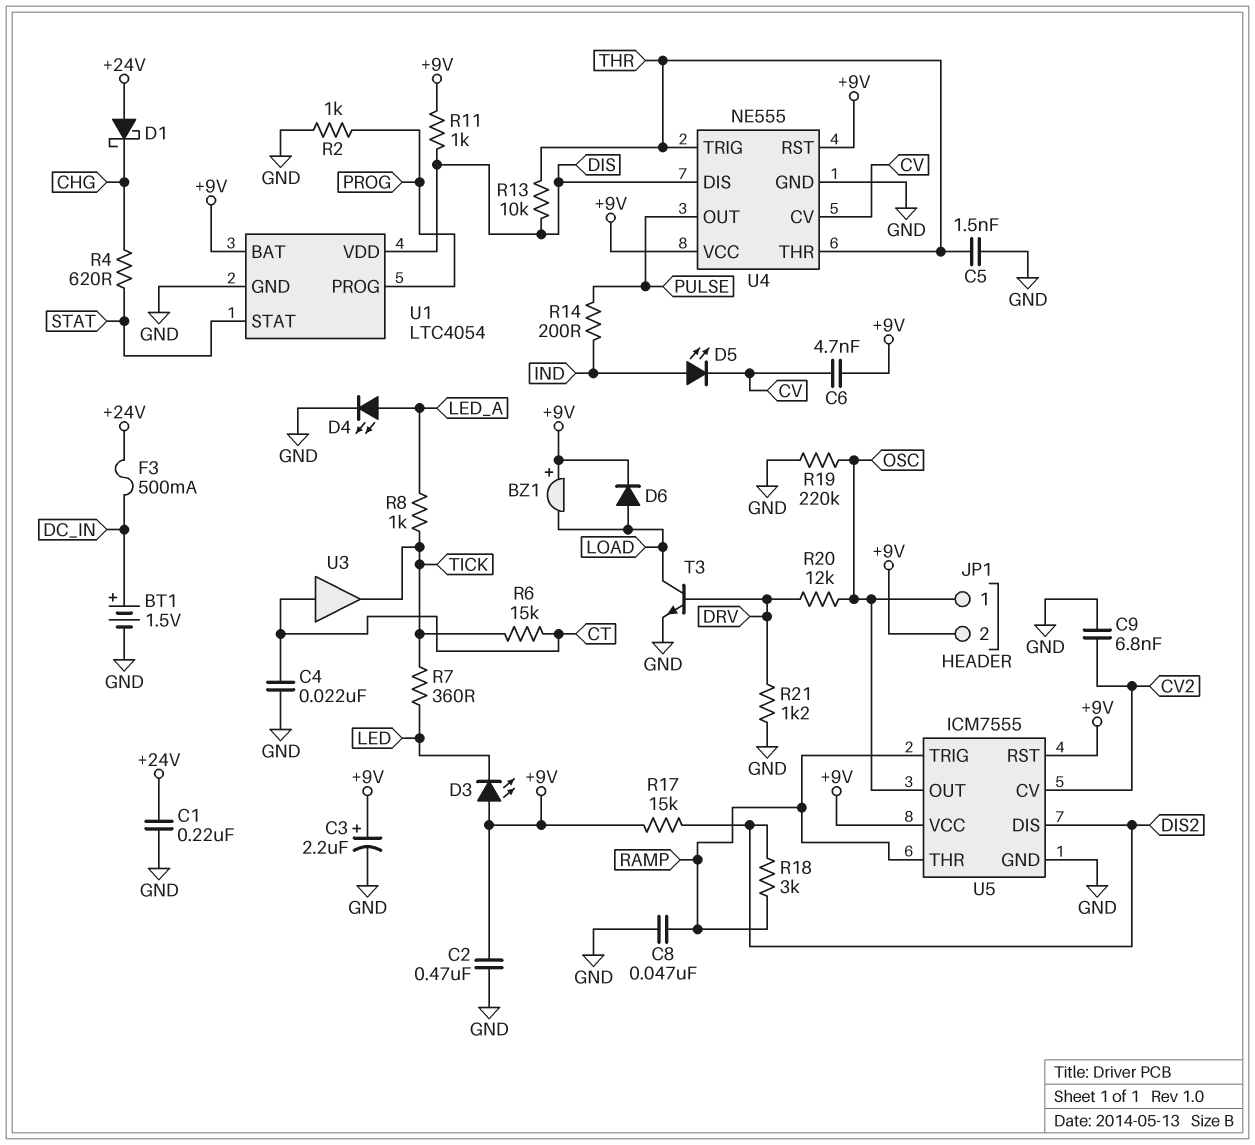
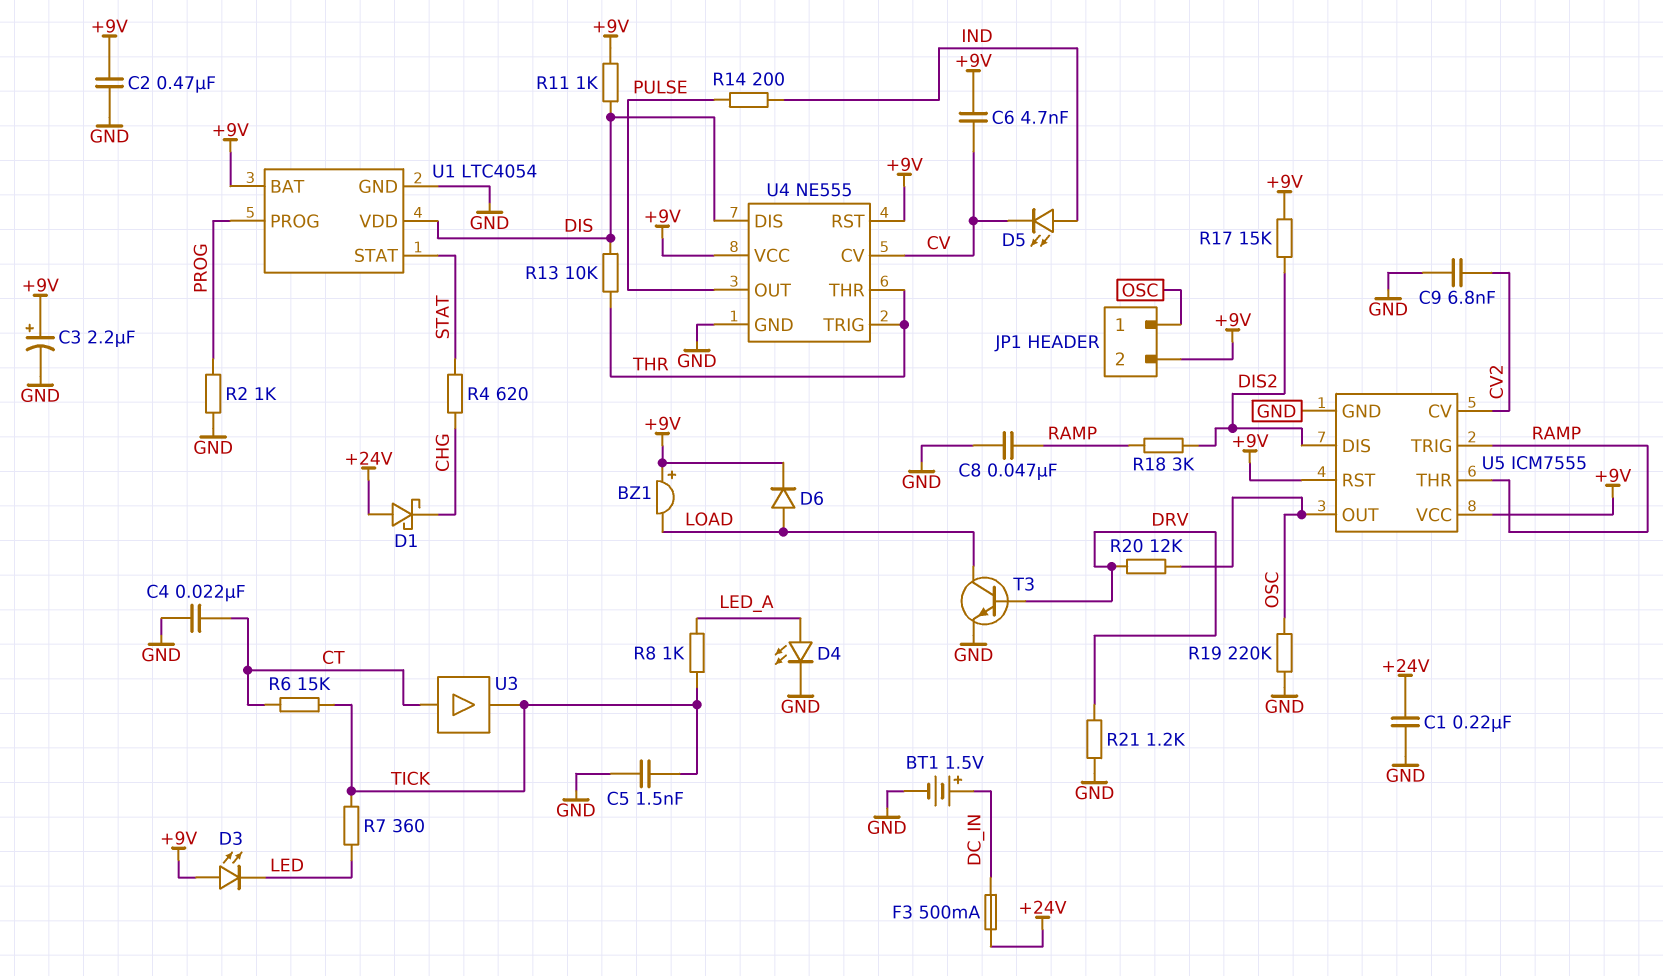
C5: 1.5nF (GND, THR) -> 1.5nF (GND, TICK)

